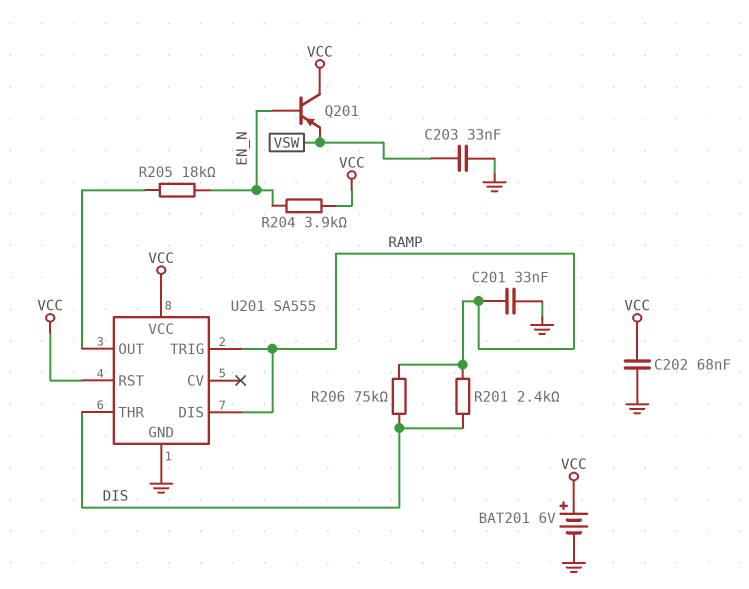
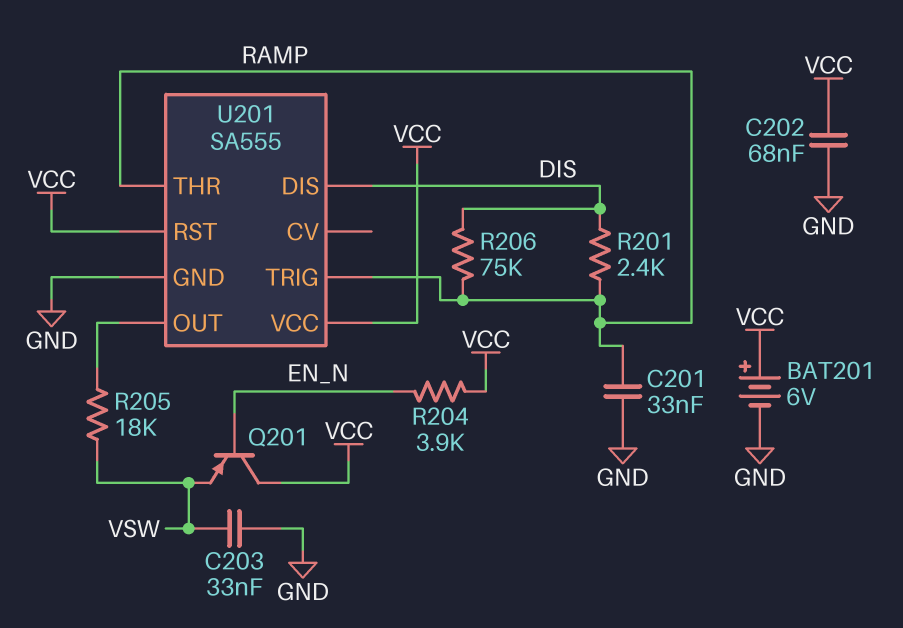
R205: 18k (EN_N, U201/OUT) -> 18k (U201/OUT, VSW)
U201 pin DIS: RAMP -> DIS
U201 pin THR: DIS -> RAMP

